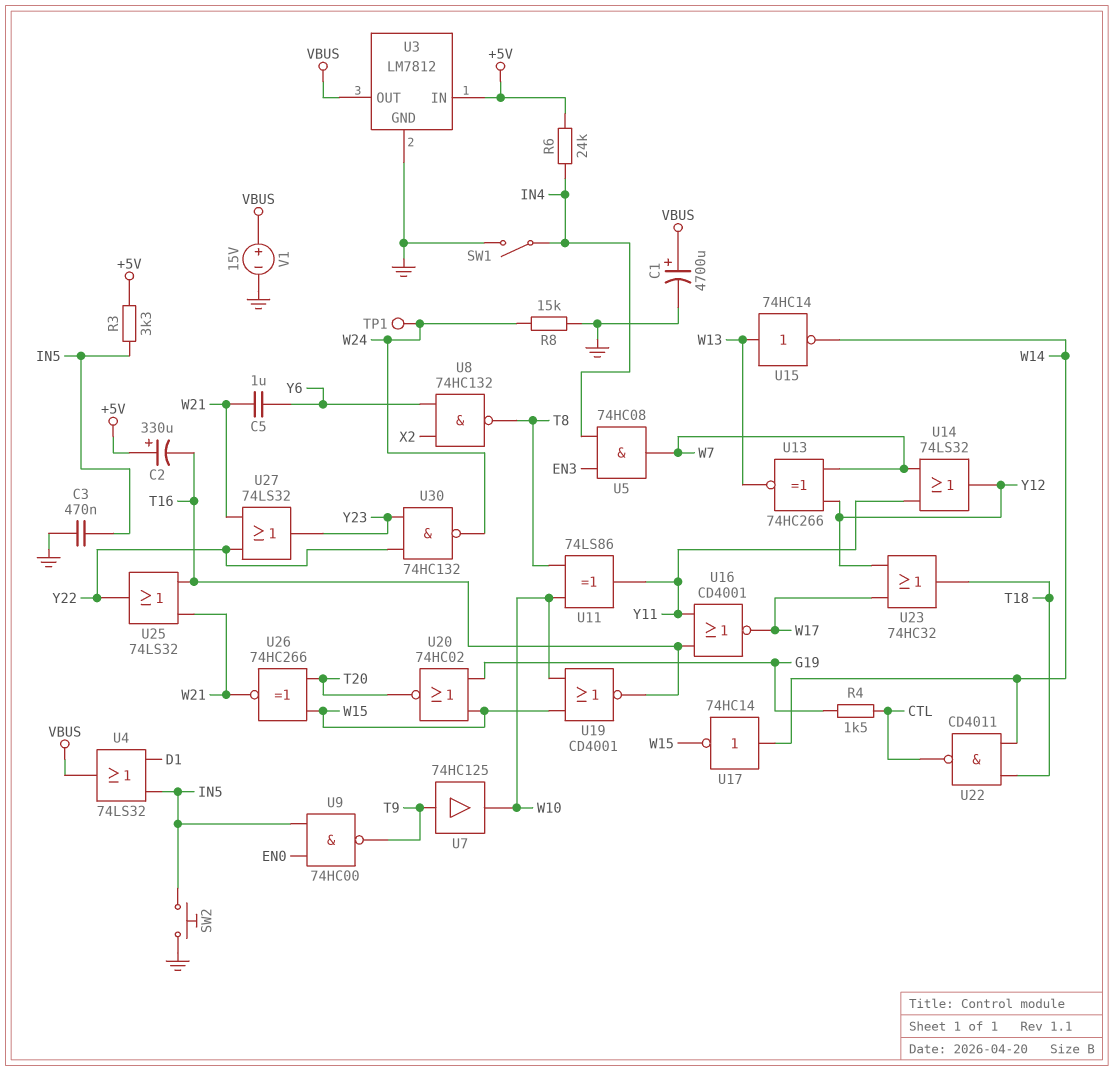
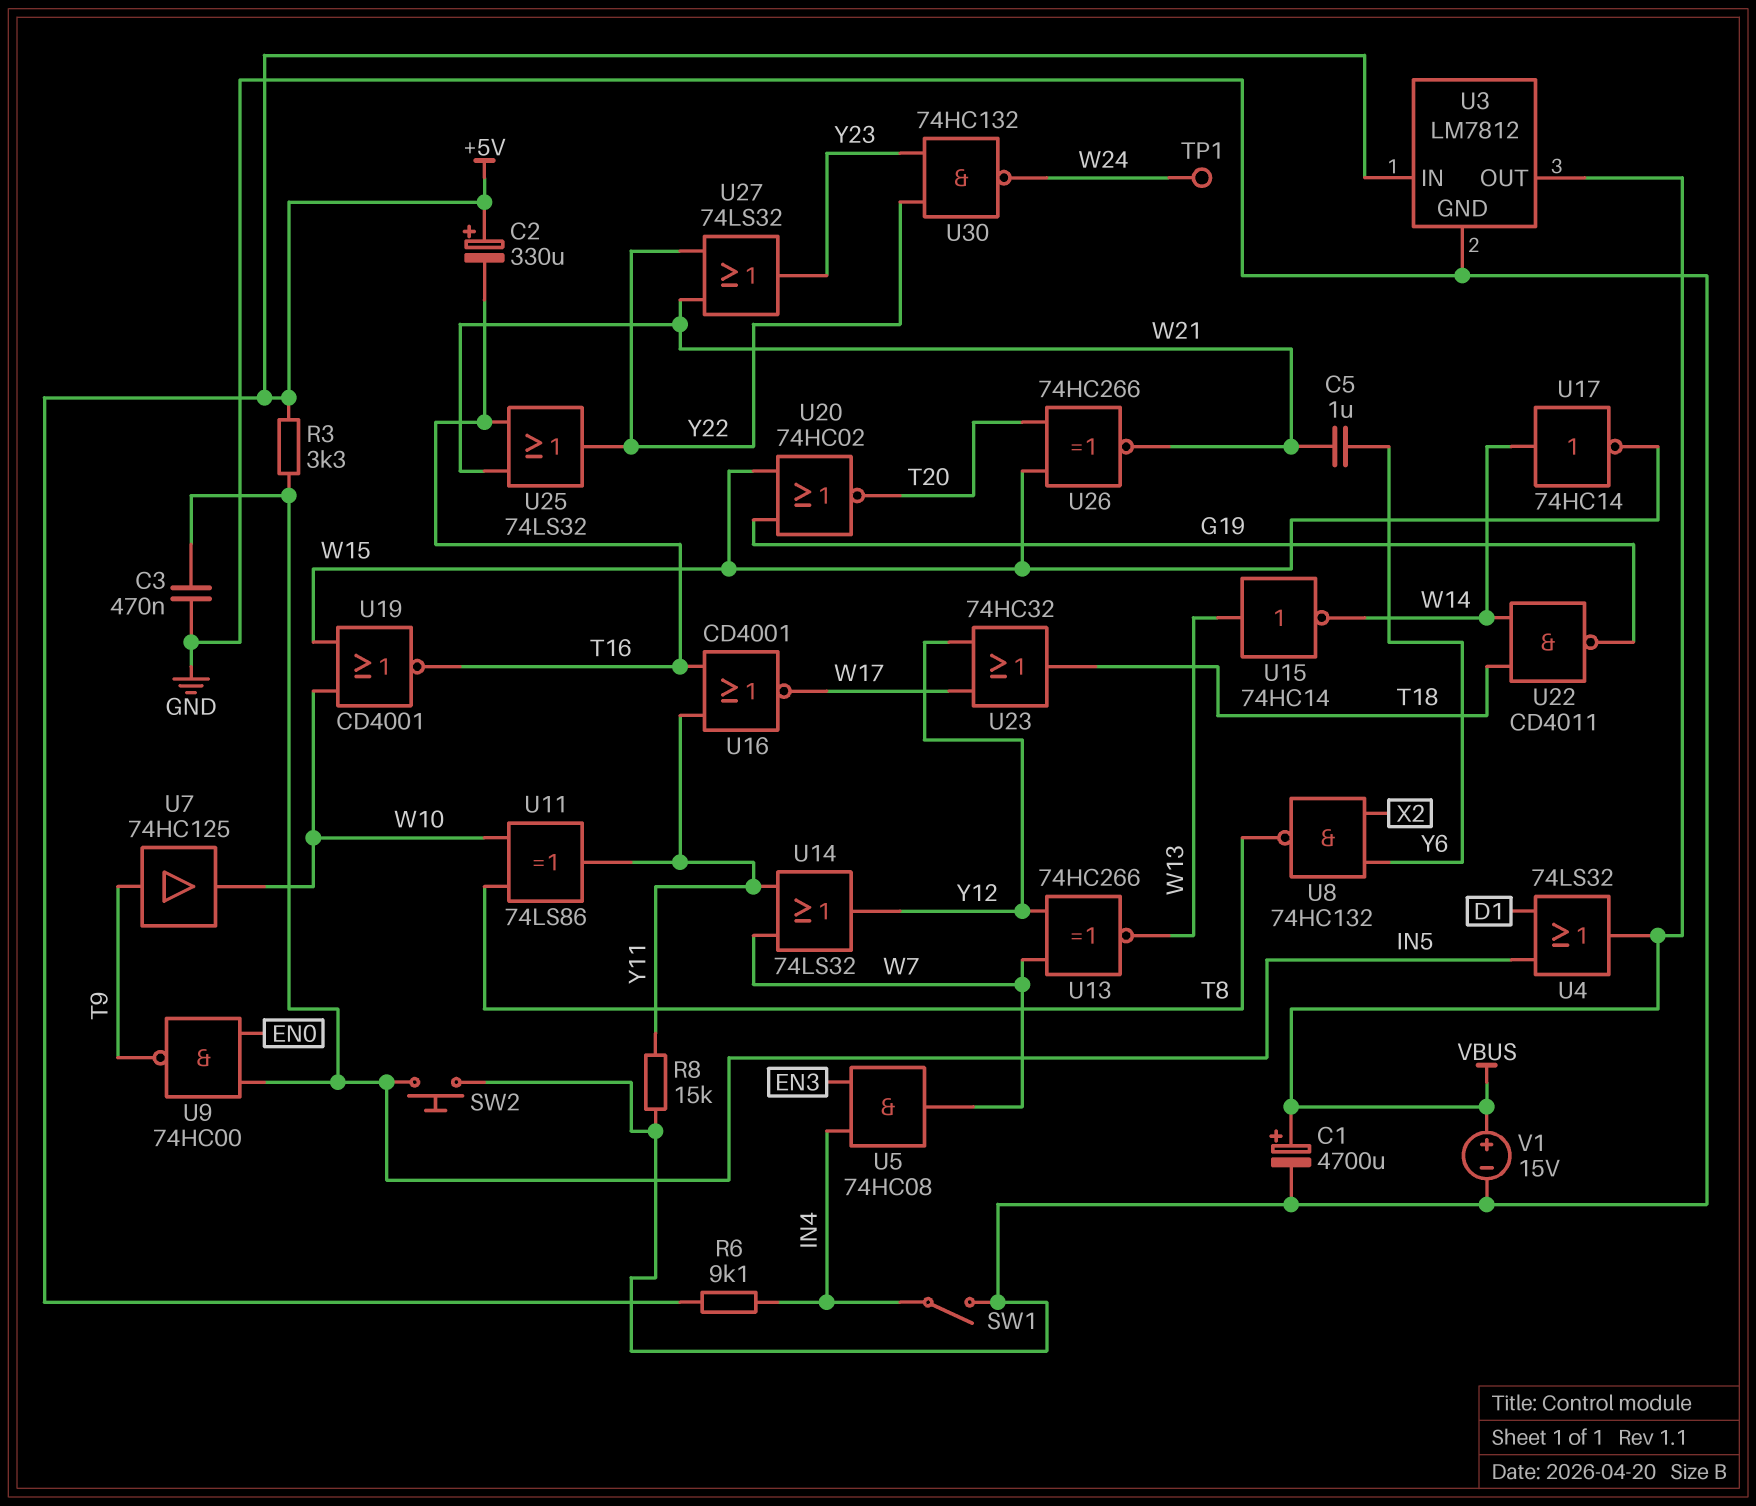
R4: 1.5k (CTL, G19) -> none
R6: 24k (+5V, IN4) -> 9.1k (+5V, IN4)
R8: 15k (GND, W24) -> 15k (GND, Y11)
U22: NAND CD4011 (in T18, in W14, out CTL) -> NAND CD4011 (in T18, in W14, out G19)

